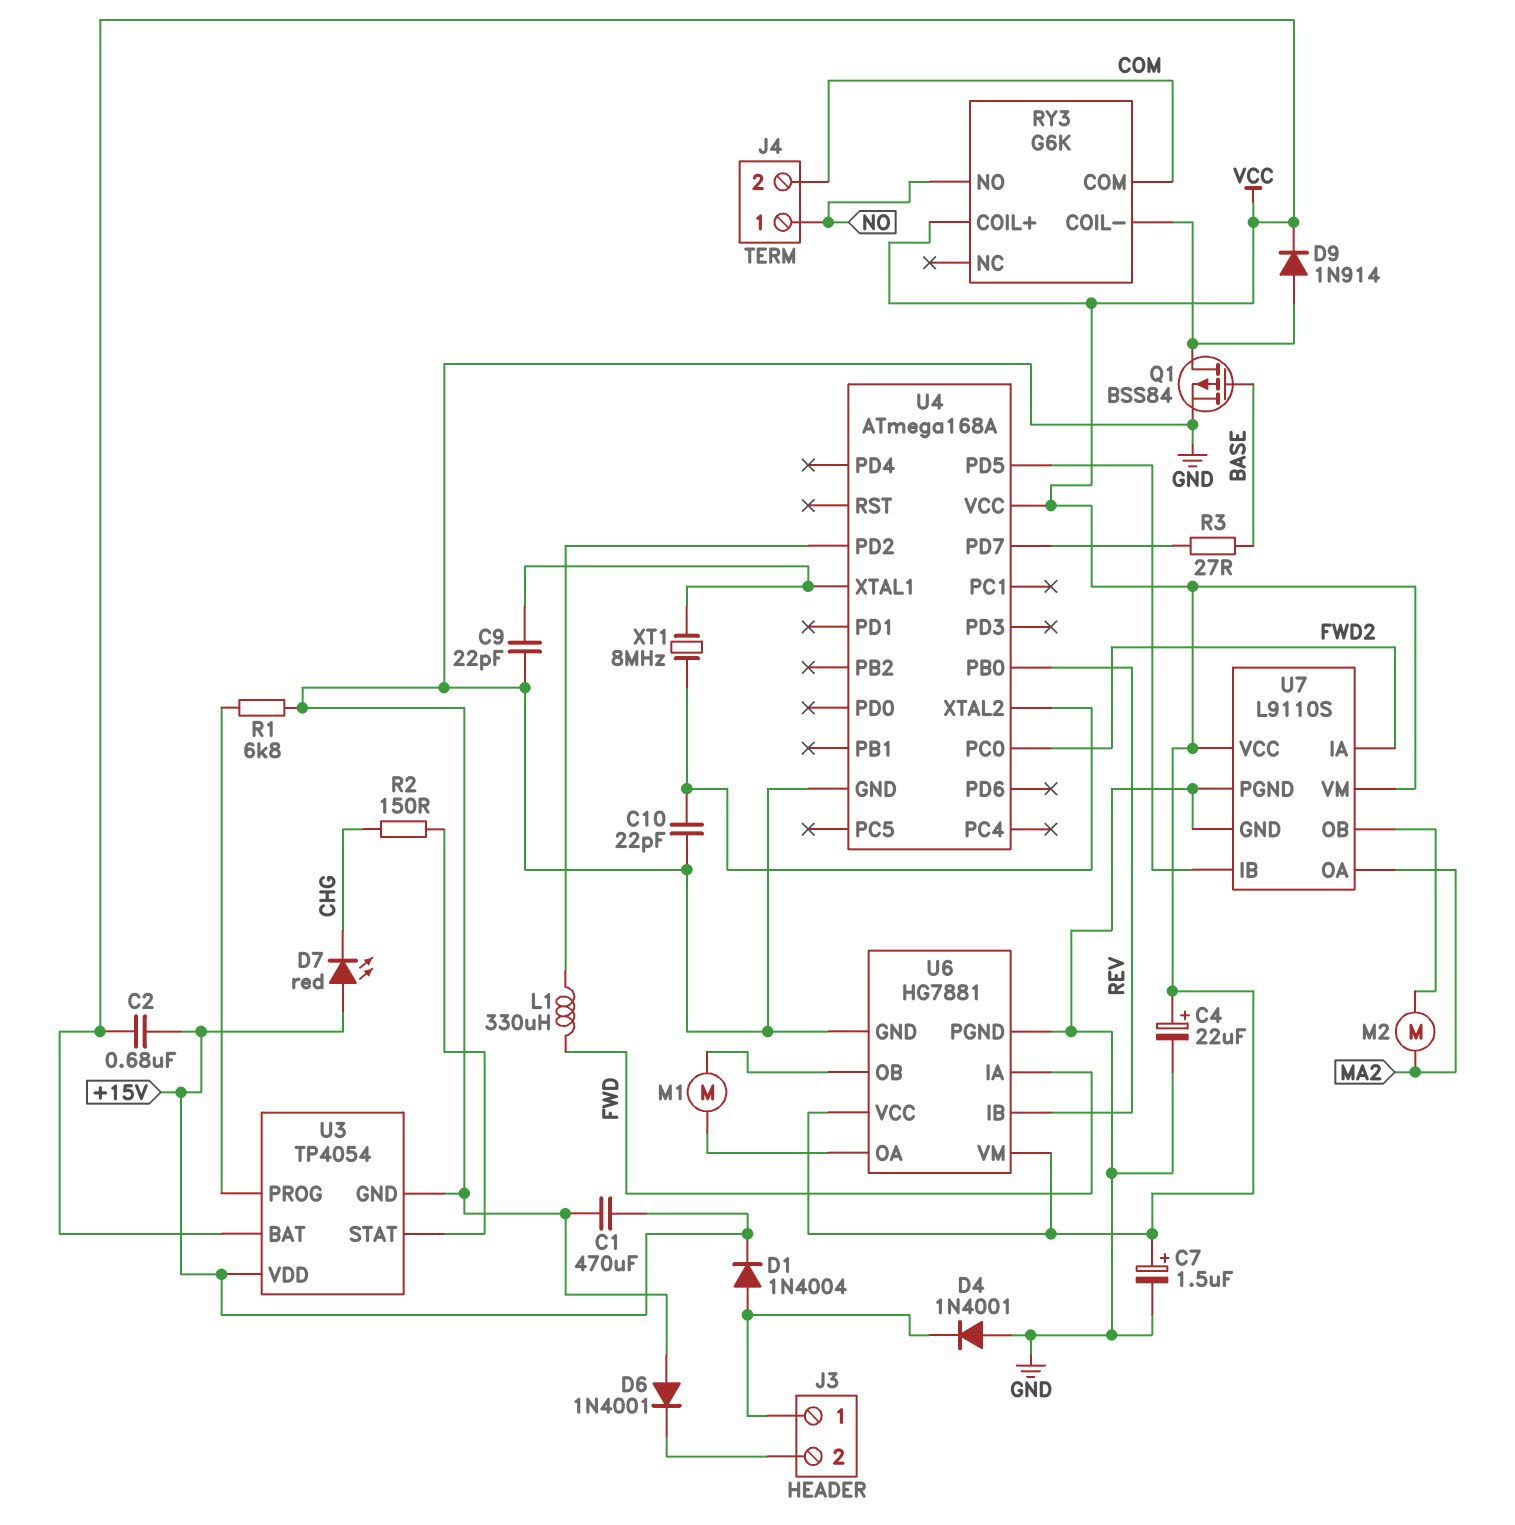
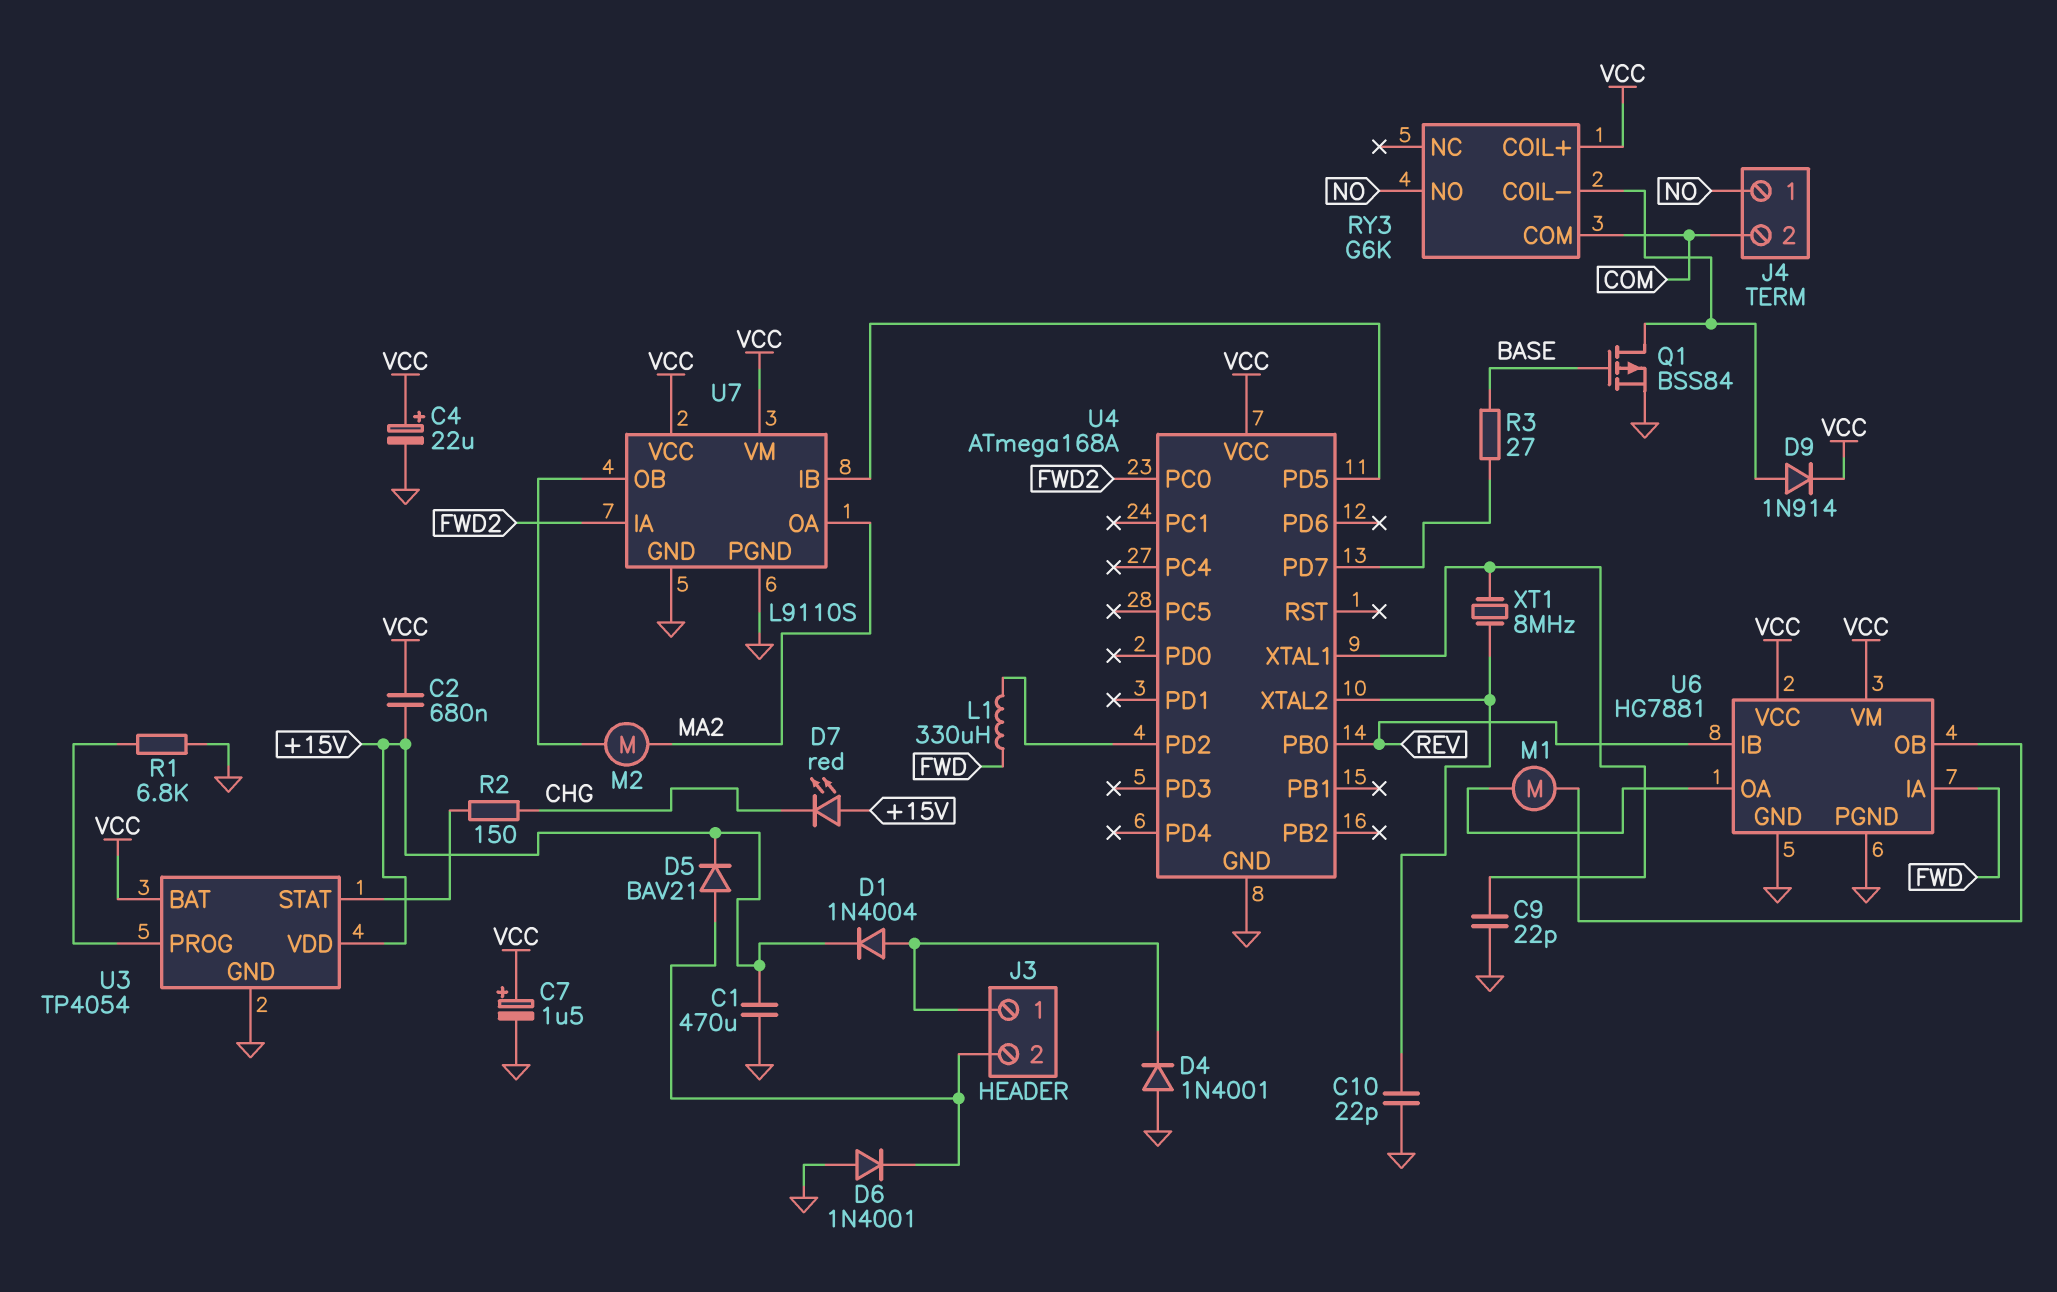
D5: none -> diode BAV21 (A J3/2, K +15V)

